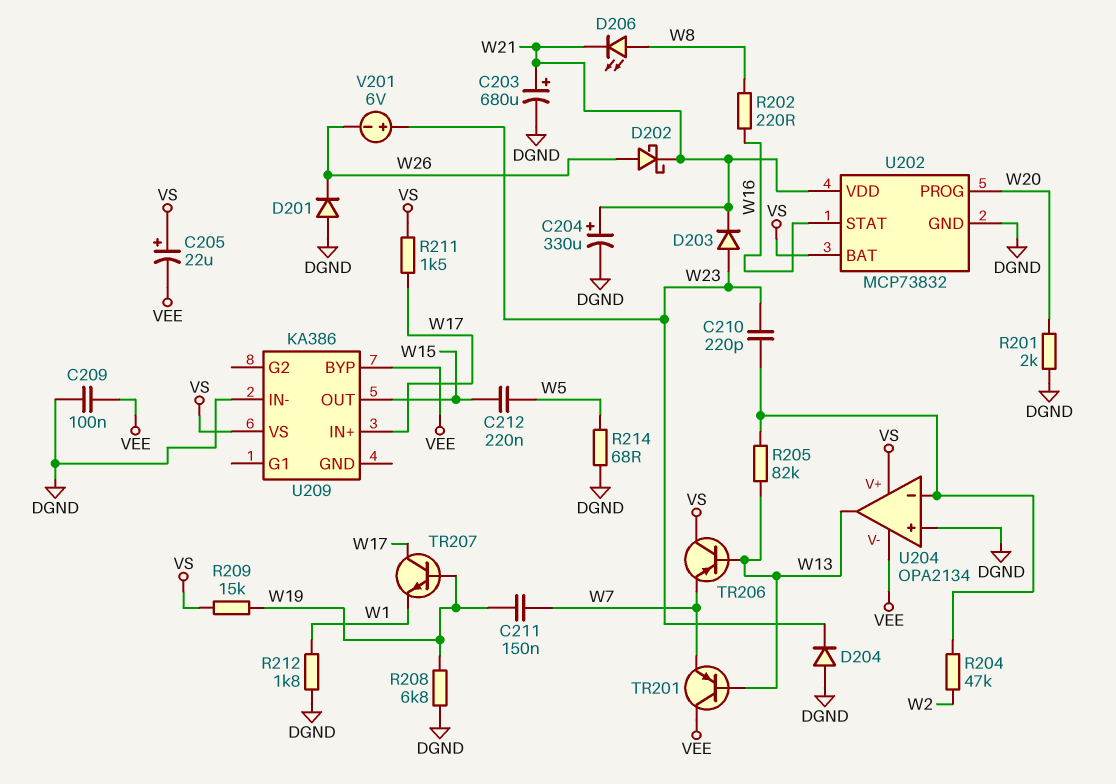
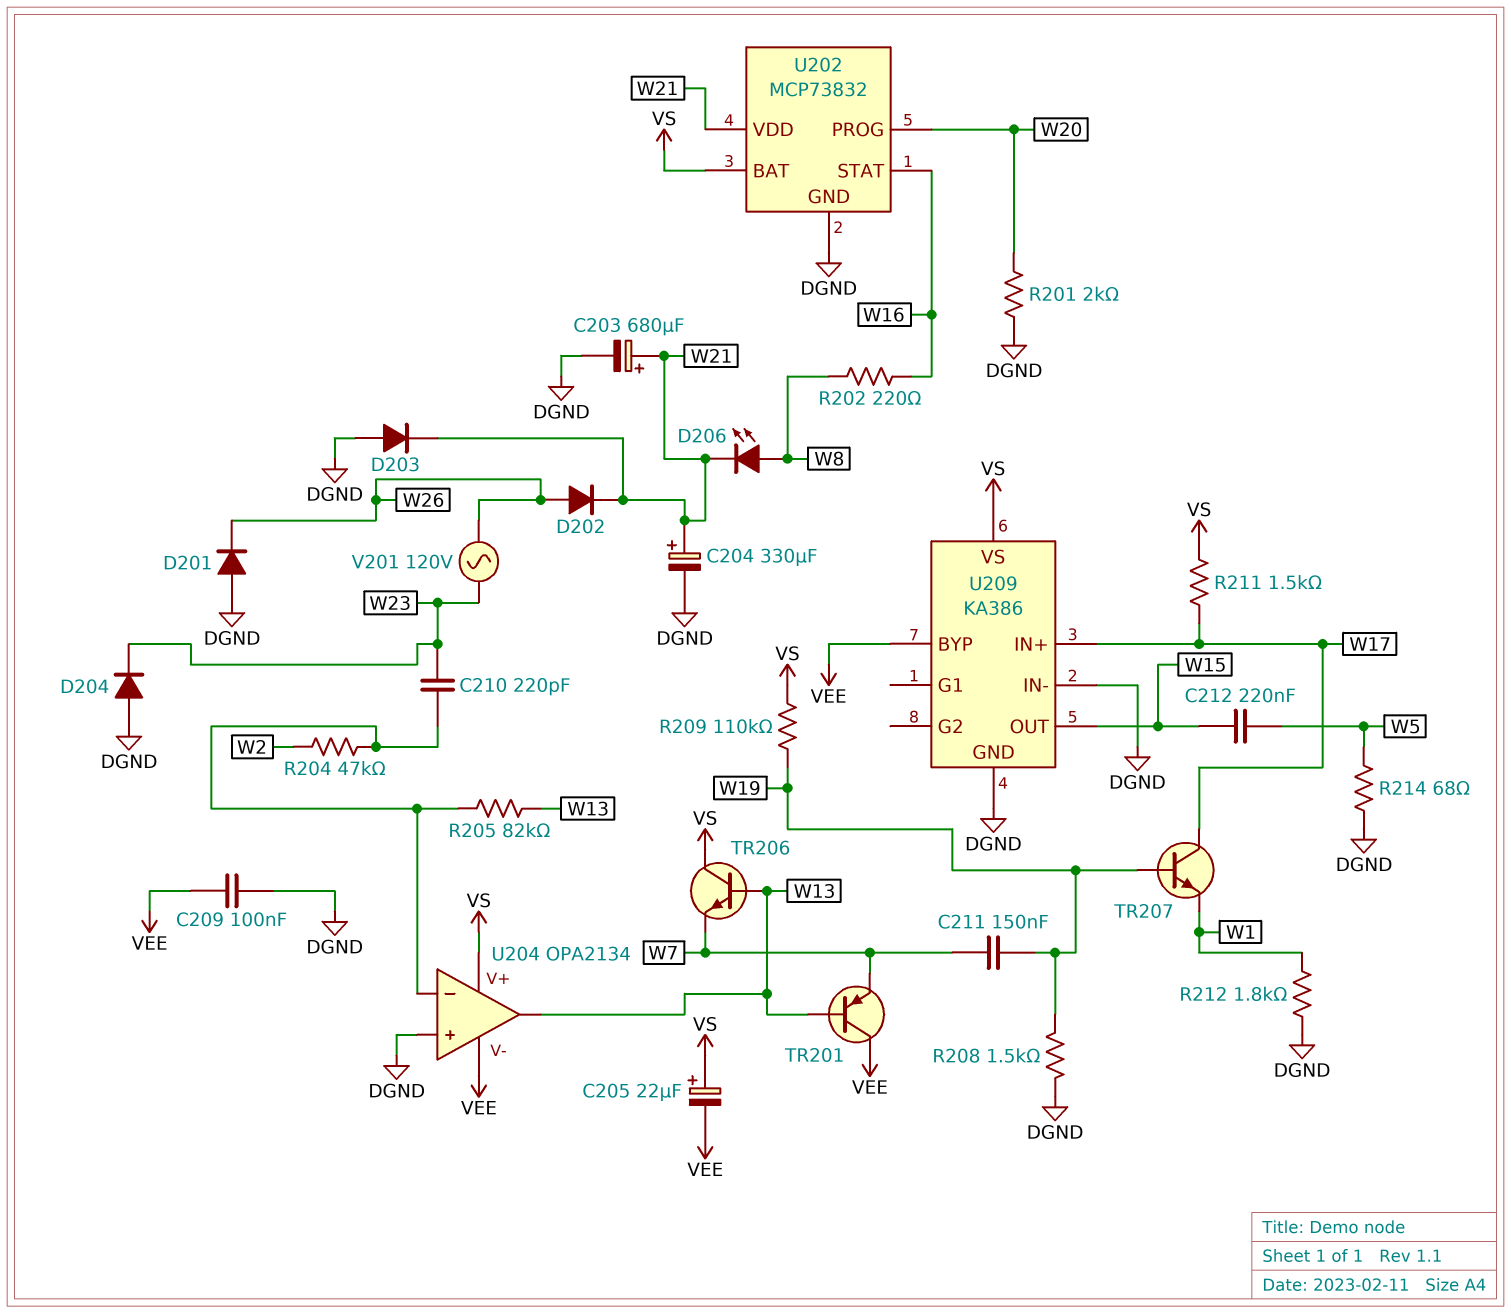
D202: schottky (A W26, K W21) -> diode (A W26, K W21)
D203: diode (A W23, K W21) -> diode (A DGND, K W21)
R208: 6.8k (DGND, W19) -> 1.5k (DGND, W19)
R209: 15k (VS, W19) -> 110k (VS, W19)
TR206: PNP (B W13, C VS, E W7) -> NPN (B W13, C VS, E W7)
U209 pin GND: none -> DGND
V201: 6V (plus W23, minus W26) -> AC 120V (W23, W26)

